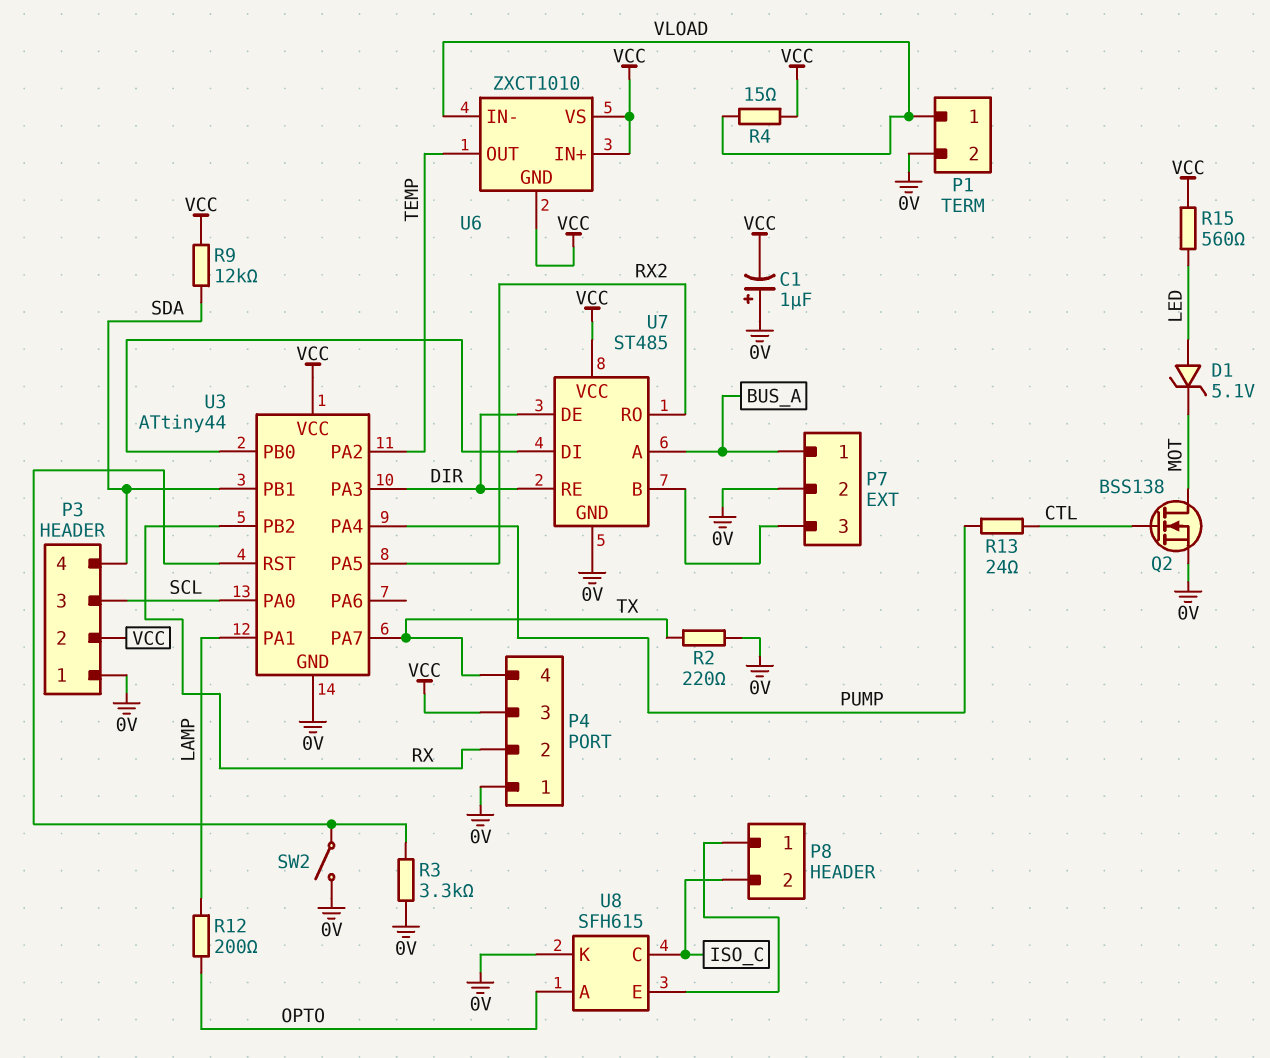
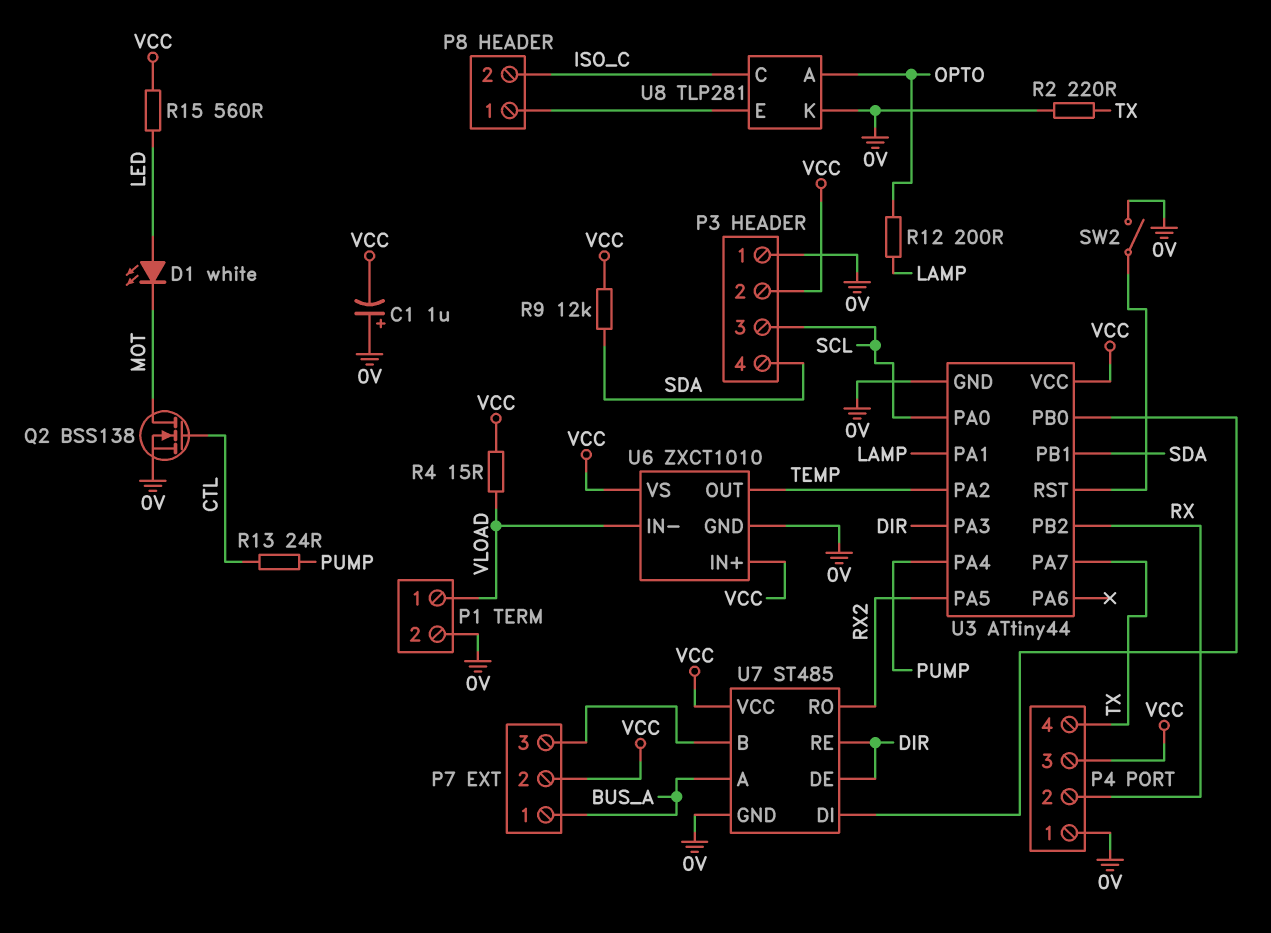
D1: zener 5.1V (A LED, K MOT) -> LED white (A LED, K MOT)
P7 pin 2: 0V -> VCC
R3: 3.3k (0V, U3/RST) -> none
U6 pin GND: VCC -> 0V
U8: SFH615 -> TLP281

